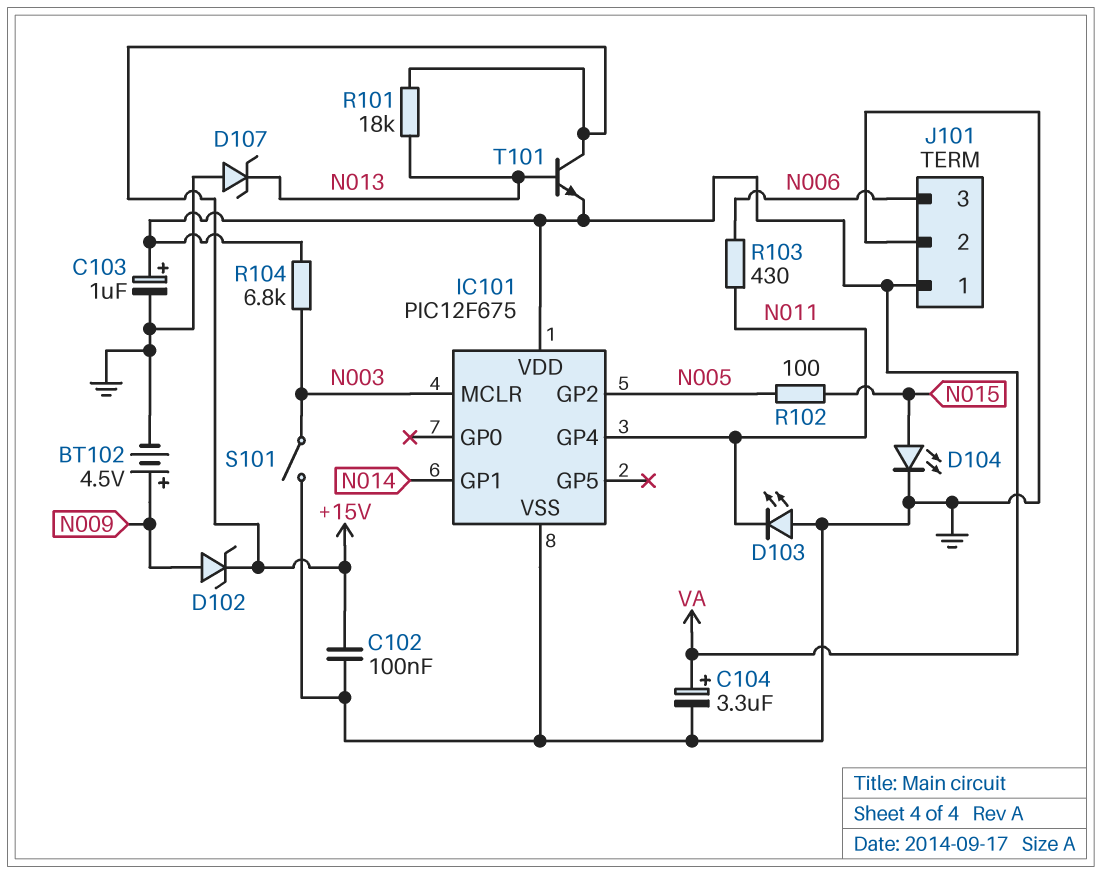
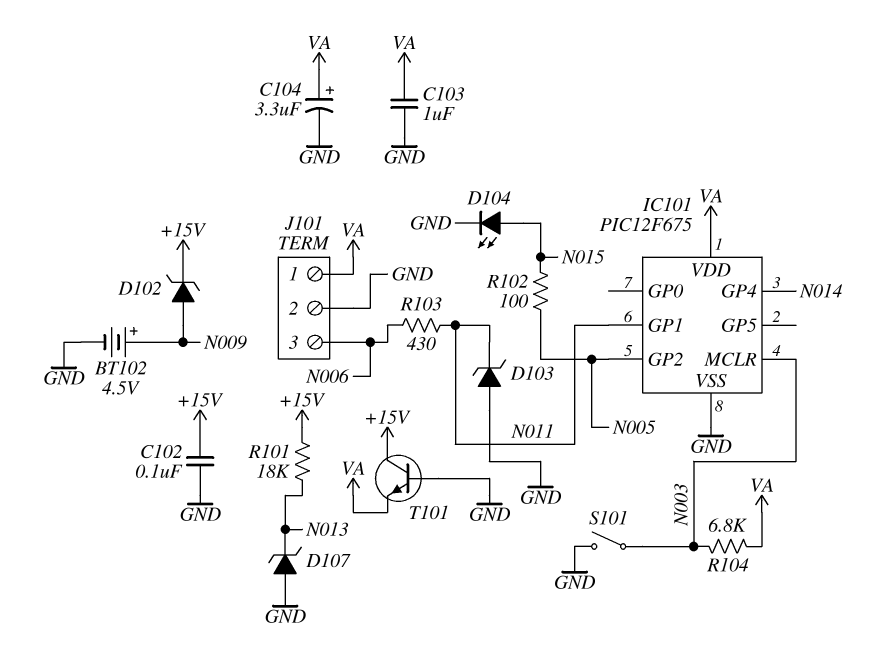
C103: 1uF (plus VA, minus GND) -> 1uF (GND, VA)
D103: LED (A GND, K N011) -> zener (A GND, K N011)
IC101 pin GP1: N014 -> N011
IC101 pin GP4: N011 -> N014
T101: NPN (B N013, C +15V, E VA) -> NPN (B GND, C +15V, E VA)

